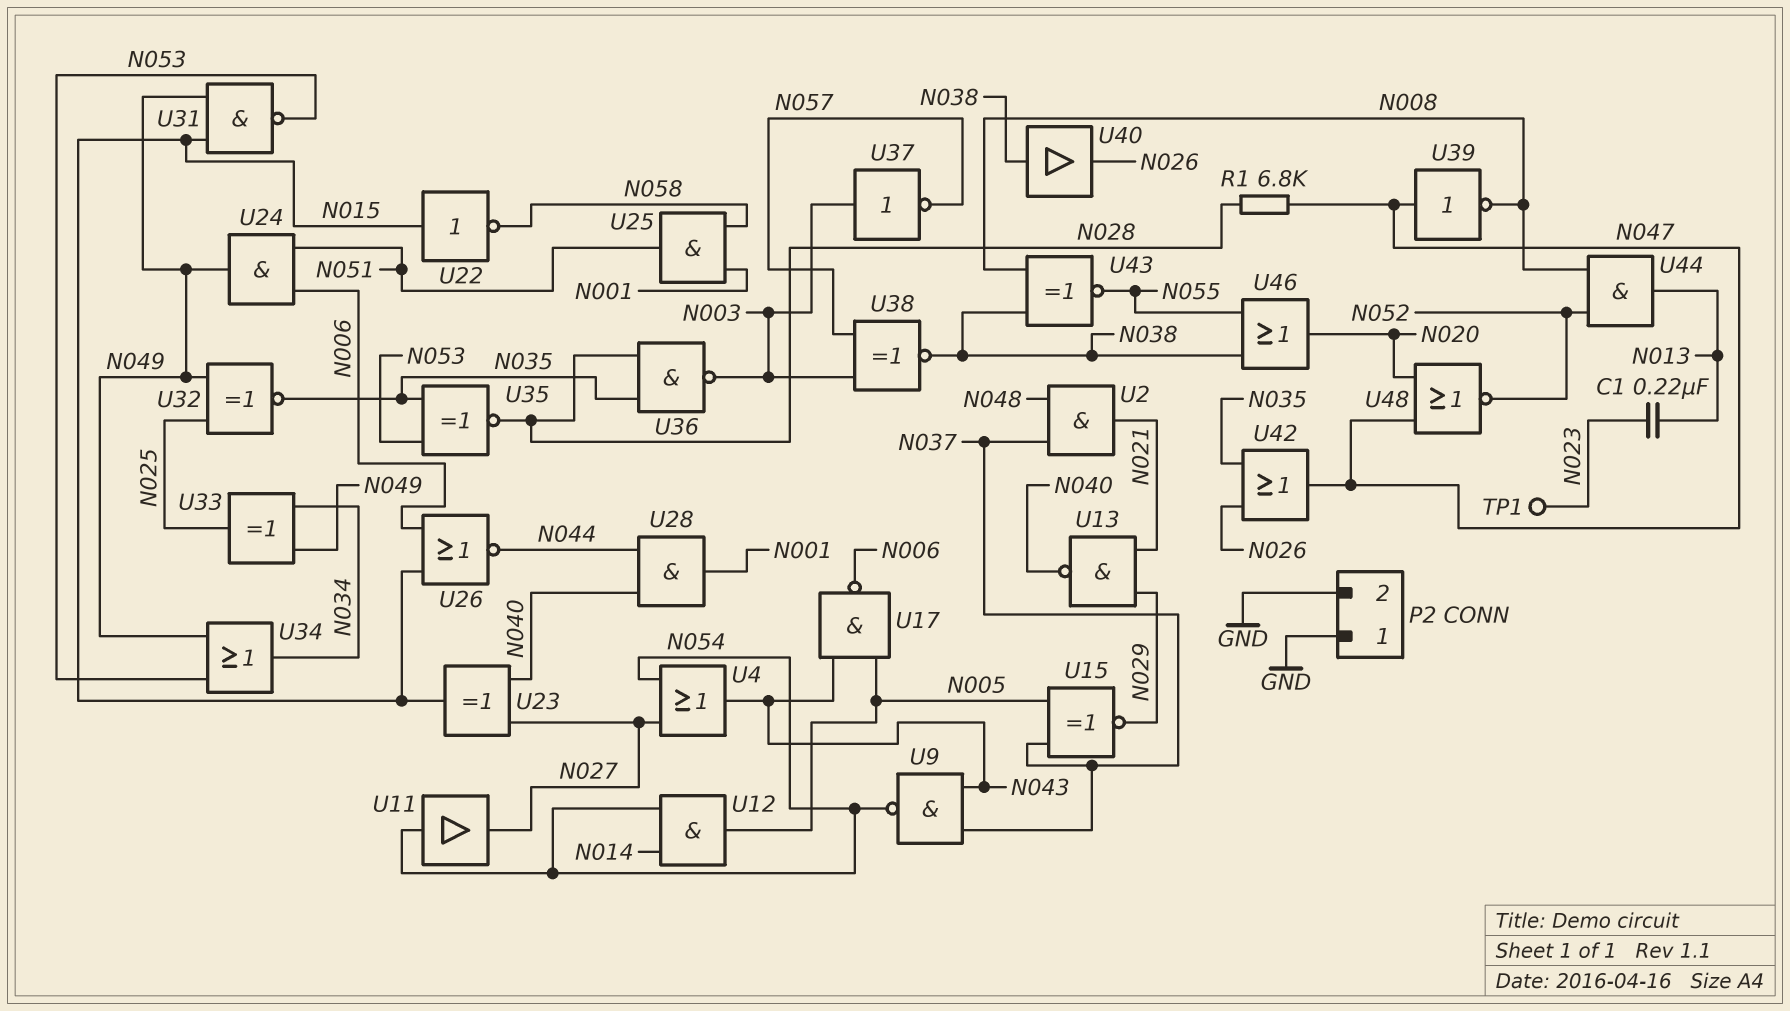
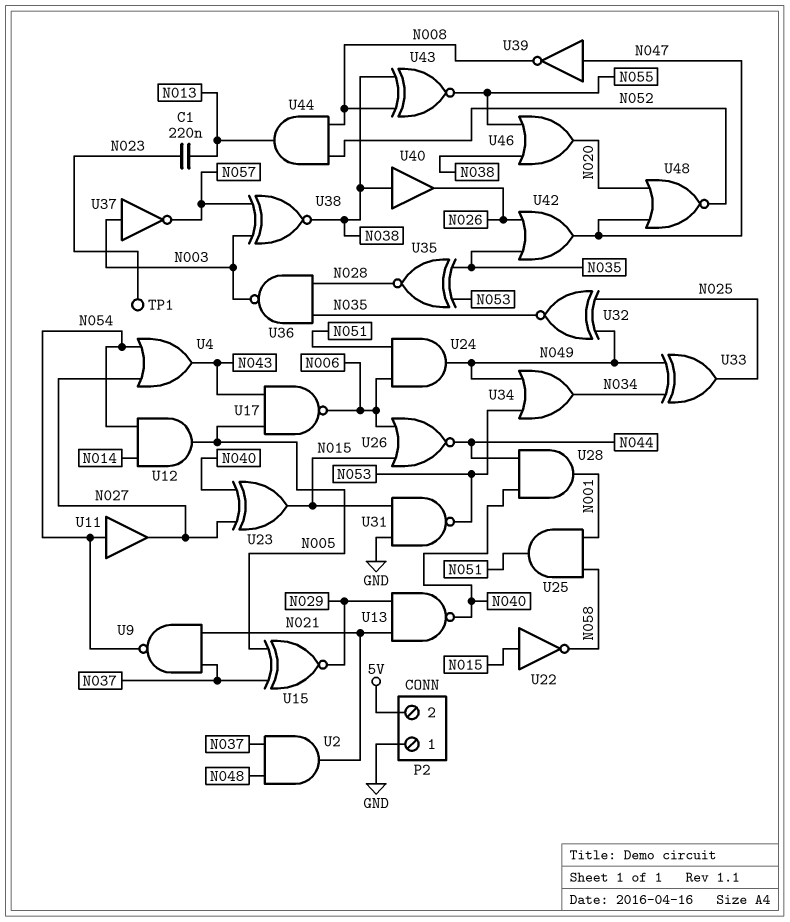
P2 pin 2: GND -> 5V
R1: 6.8k (N028, N047) -> none
U9: NAND (in N037, in N043, out N054) -> NAND (in N021, in N037, out N054)
U31: NAND (in N015, in N049, out N053) -> NAND (in GND, in N015, out N053)

